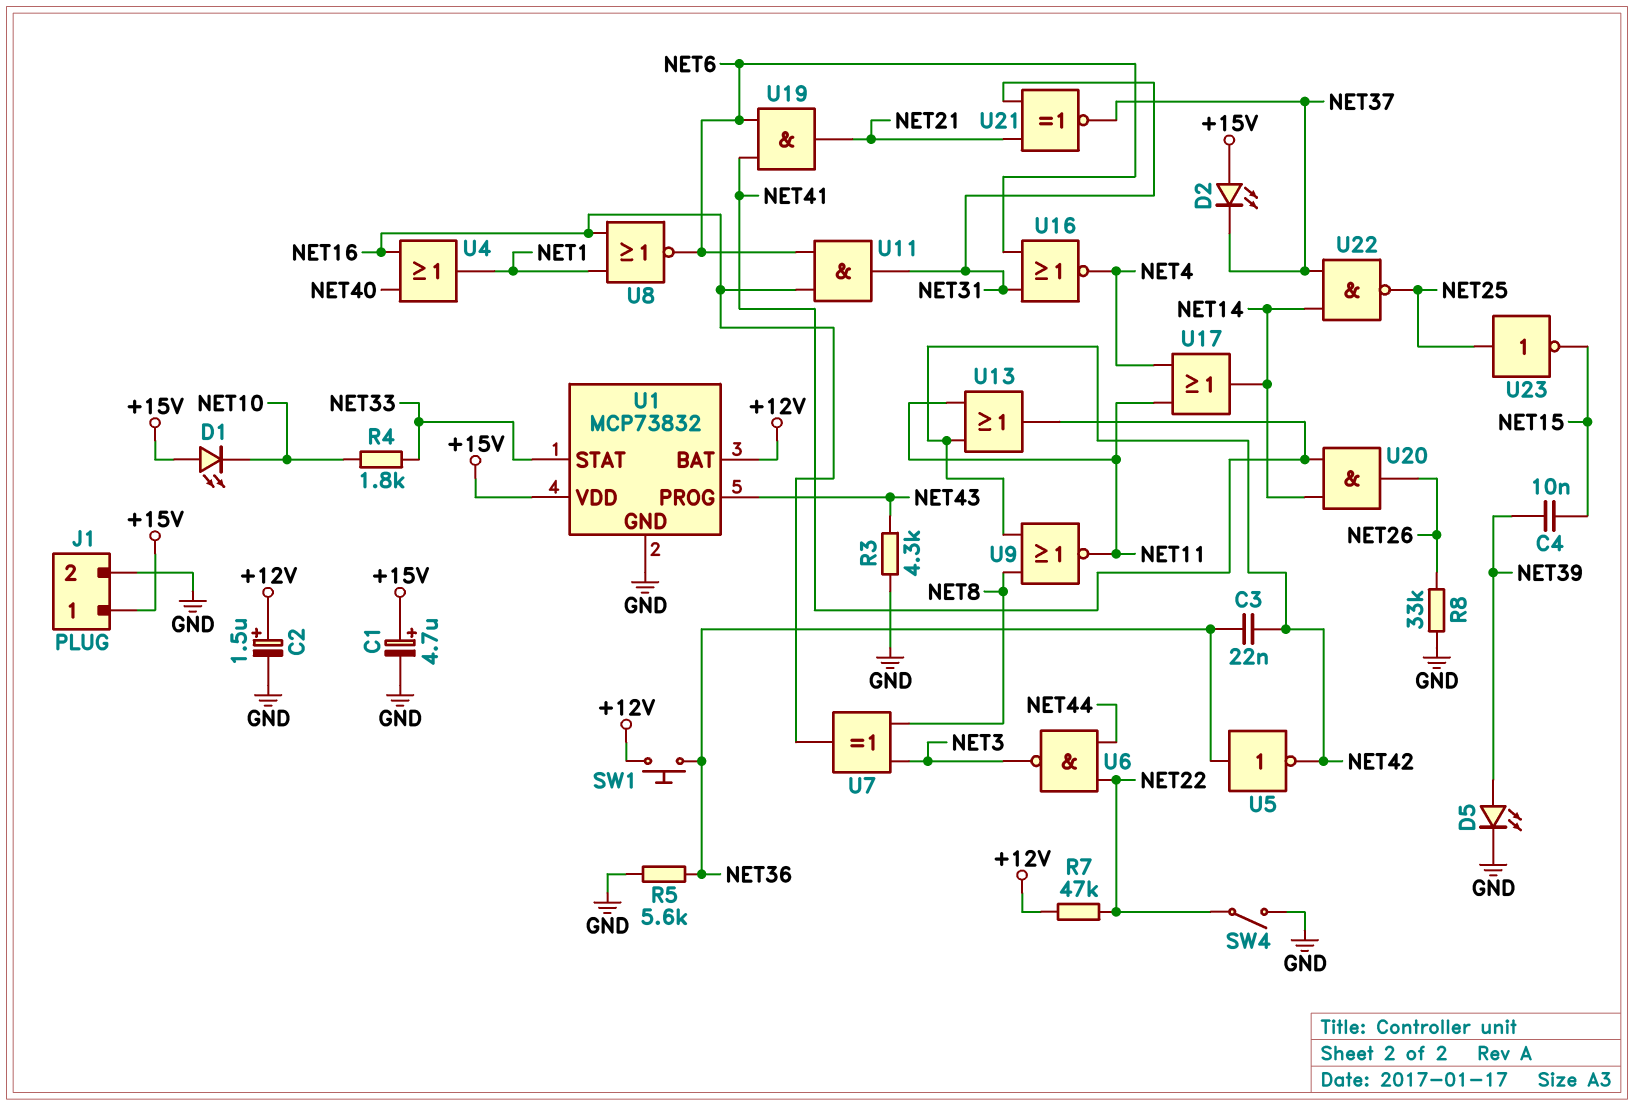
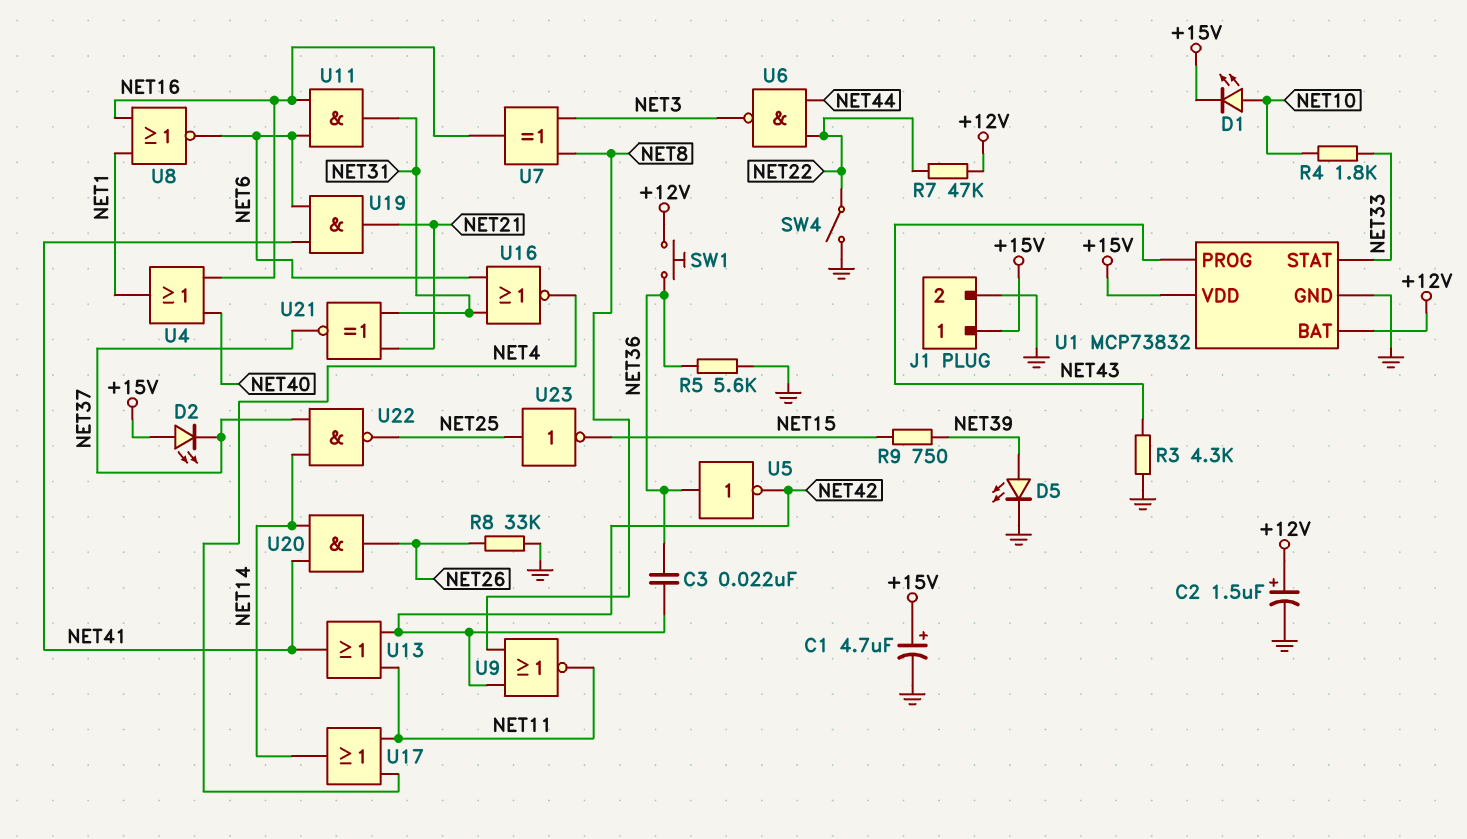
C4: 10nF (NET15, NET39) -> none
D1: LED (A +15V, K NET10) -> LED (A NET10, K +15V)
R9: none -> 750 (NET15, NET39)

